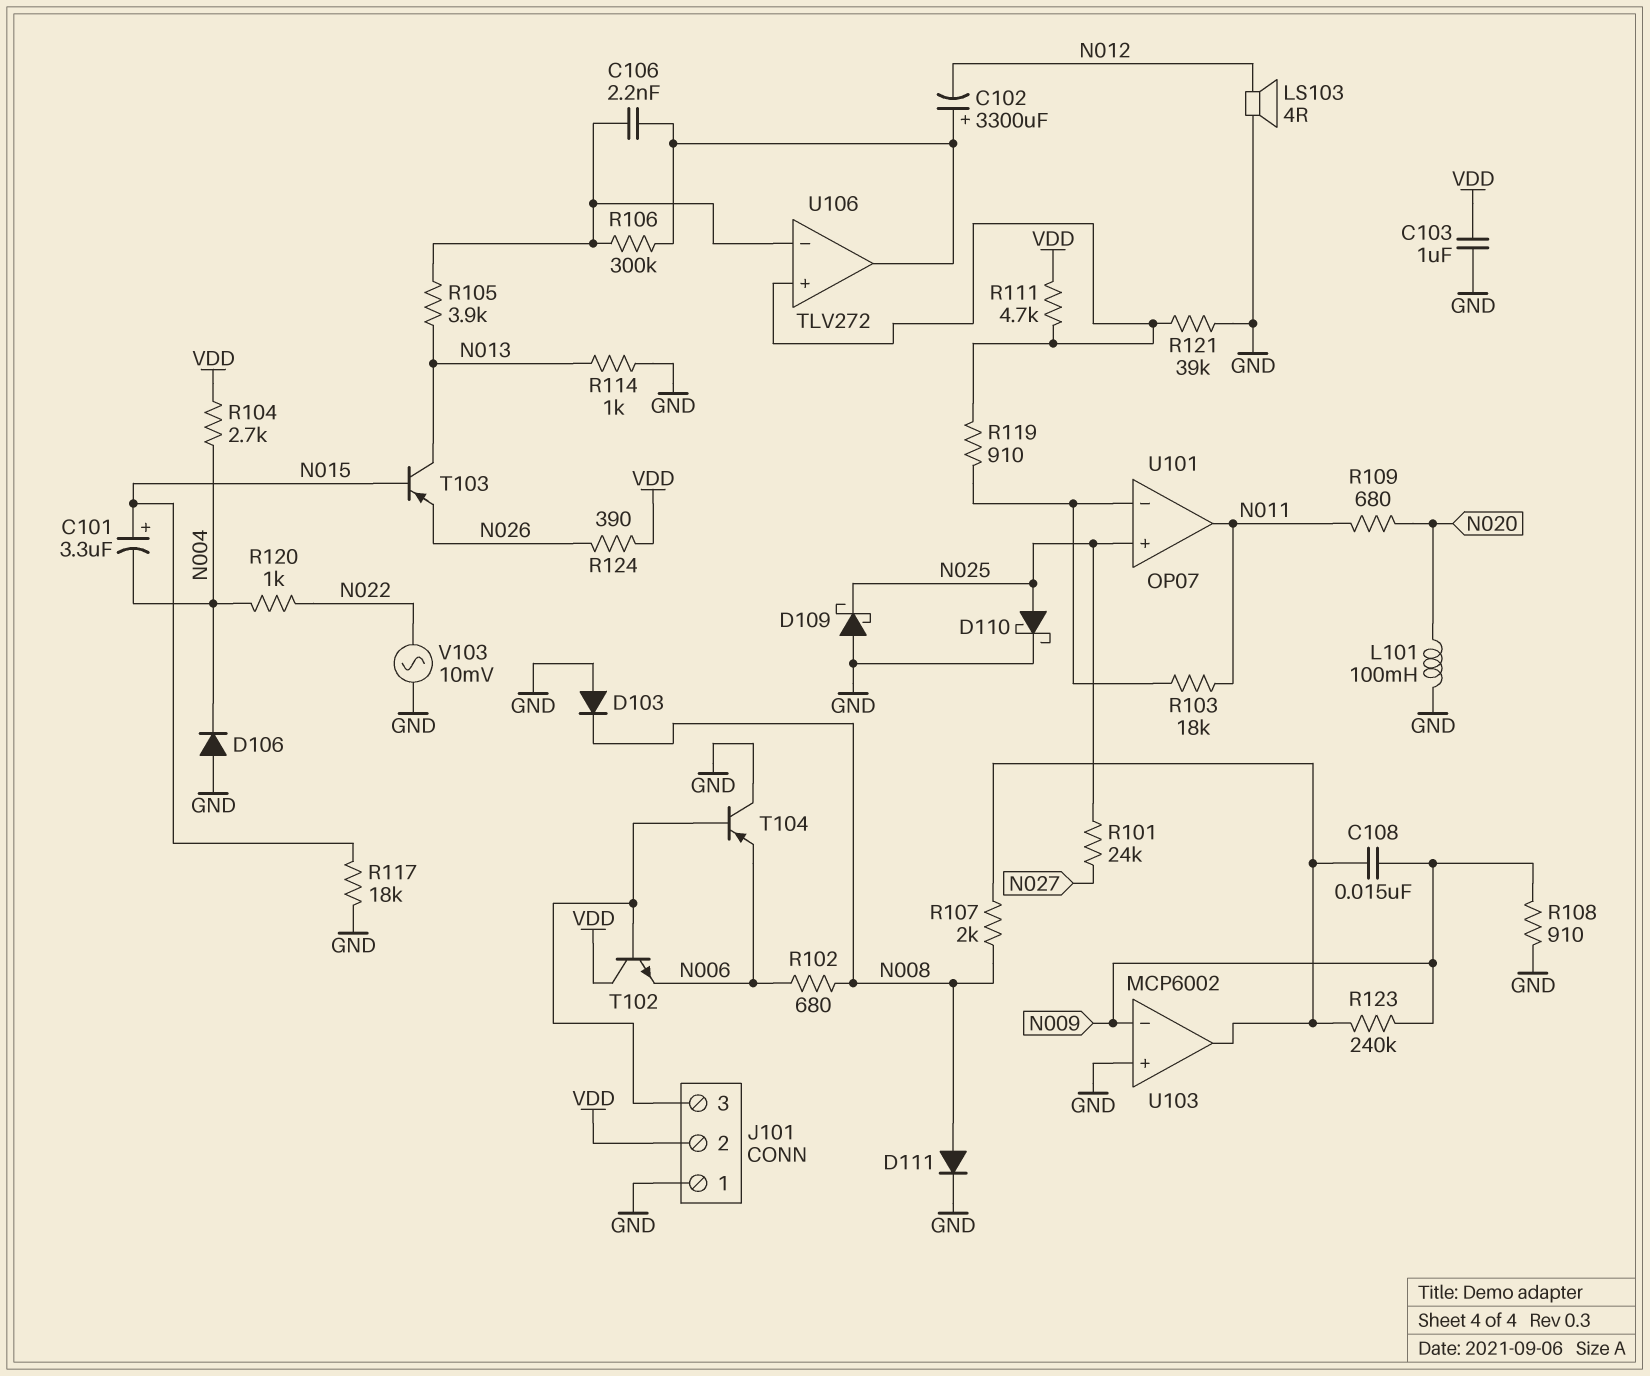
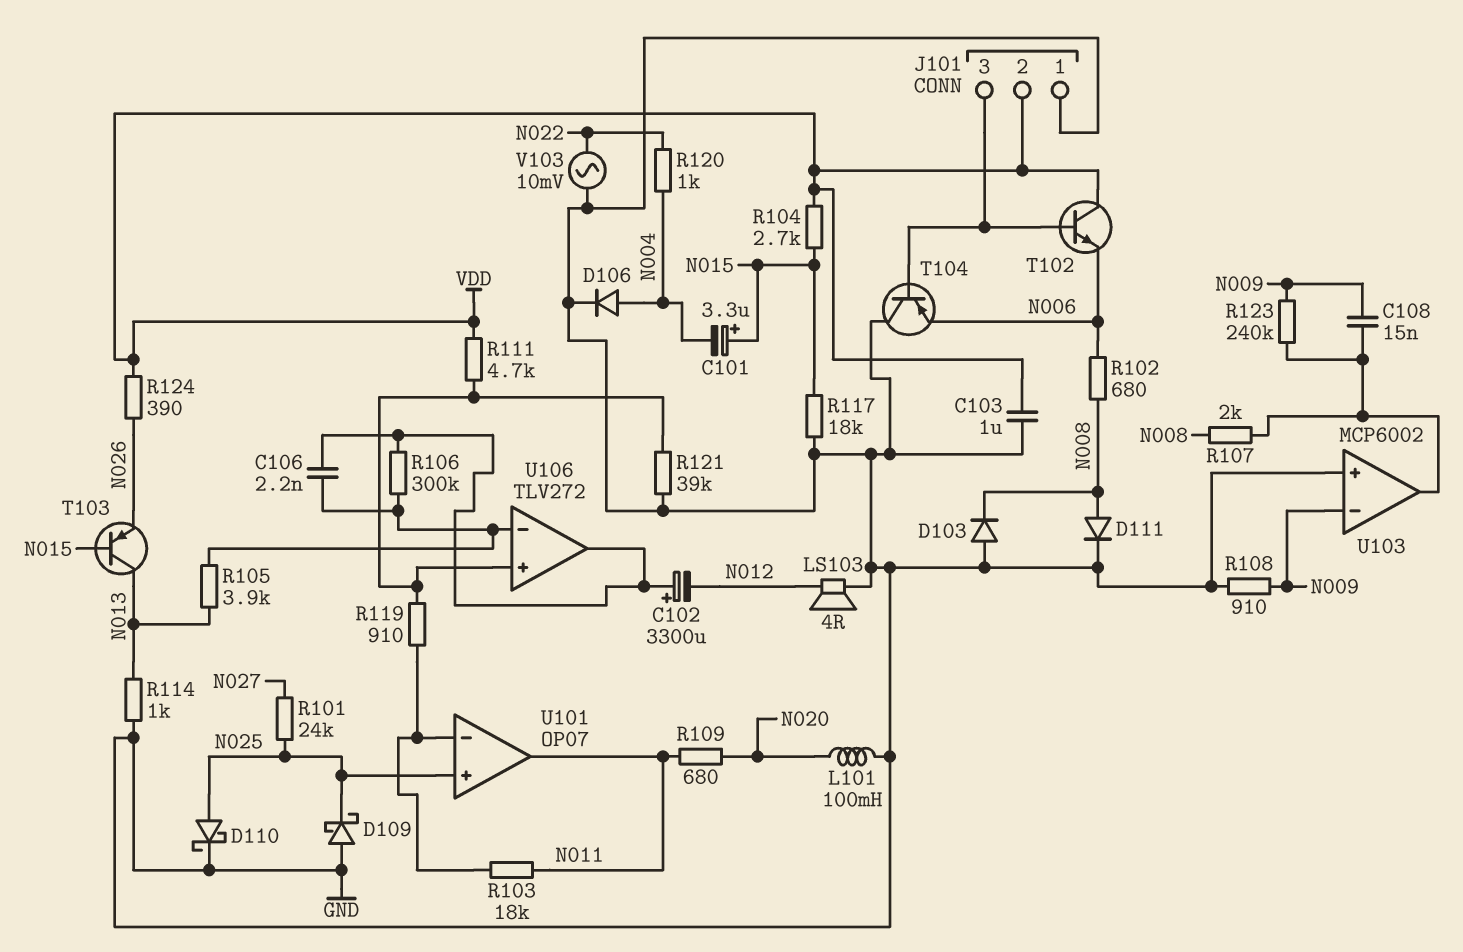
D106: diode (A GND, K N004) -> diode (A N004, K GND)
R104: 2.7k (N004, VDD) -> 2.7k (N015, VDD)

